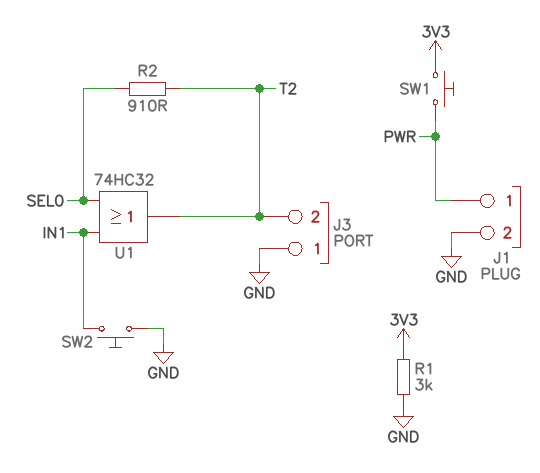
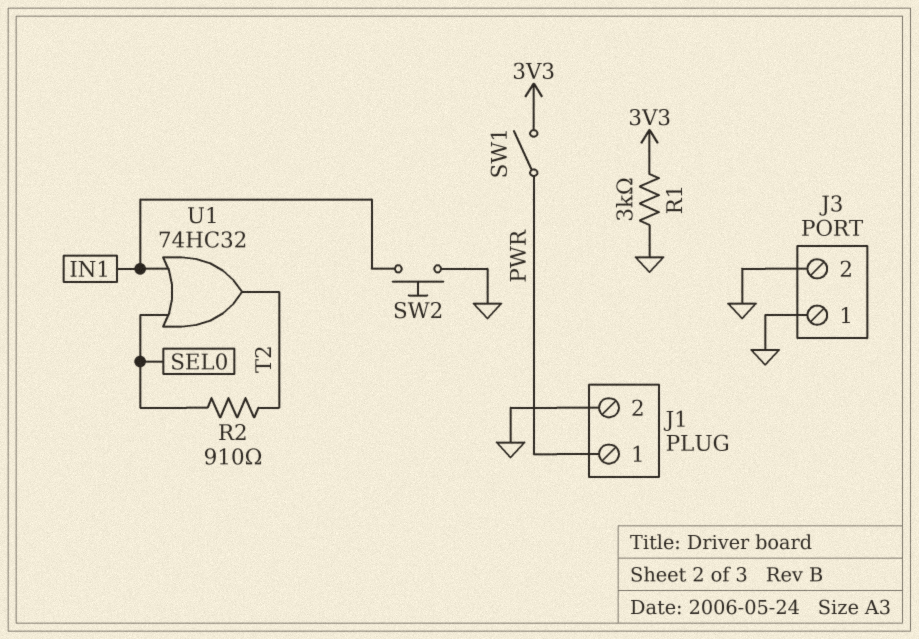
J3 pin 2: T2 -> GND
SW1: button (3V3, PWR) -> switch (3V3, PWR)

